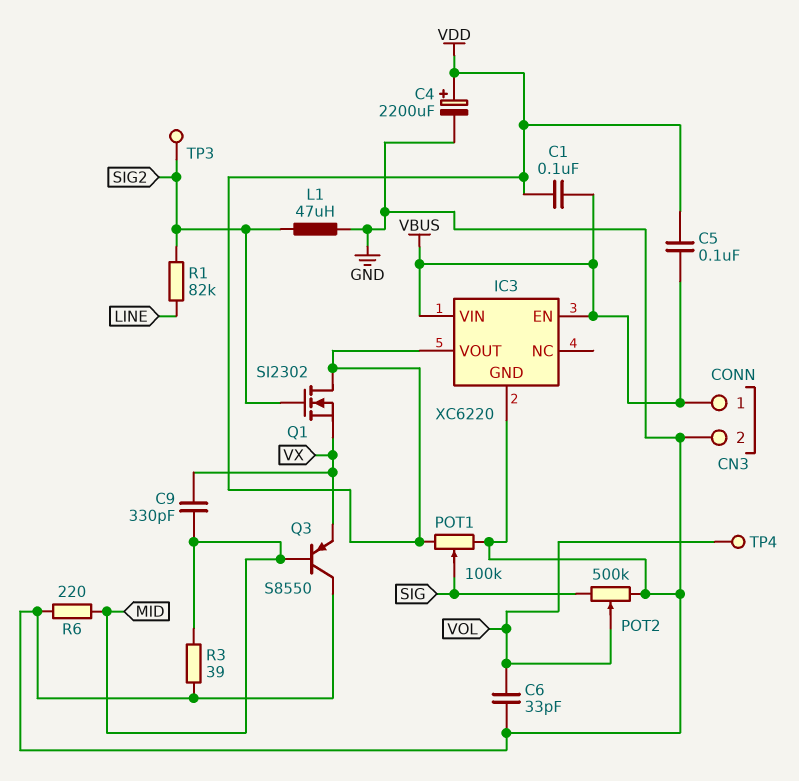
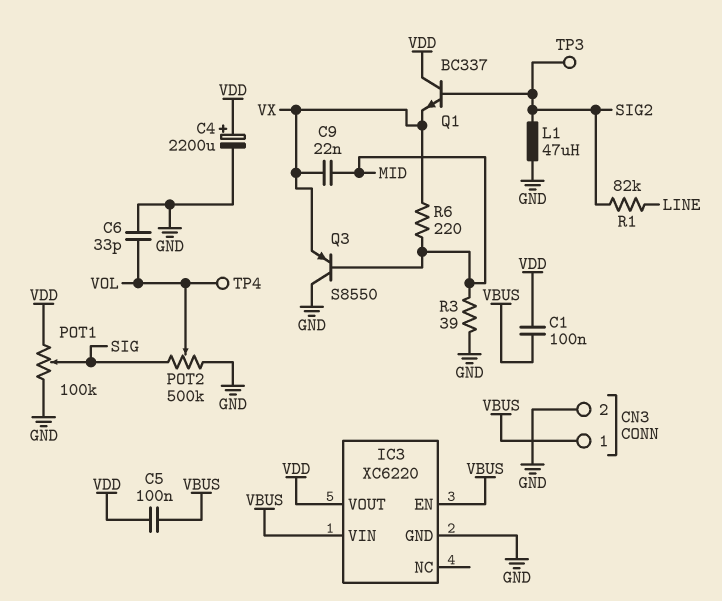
C9: 330pF (MID, VX) -> 22nF (MID, VX)
Q1: NMOS SI2302 (G SIG2, D VDD, S VX) -> NPN BC337 (B SIG2, C VDD, E VX)
R6: 220 (GND, MID) -> 220 (MID, VX)

